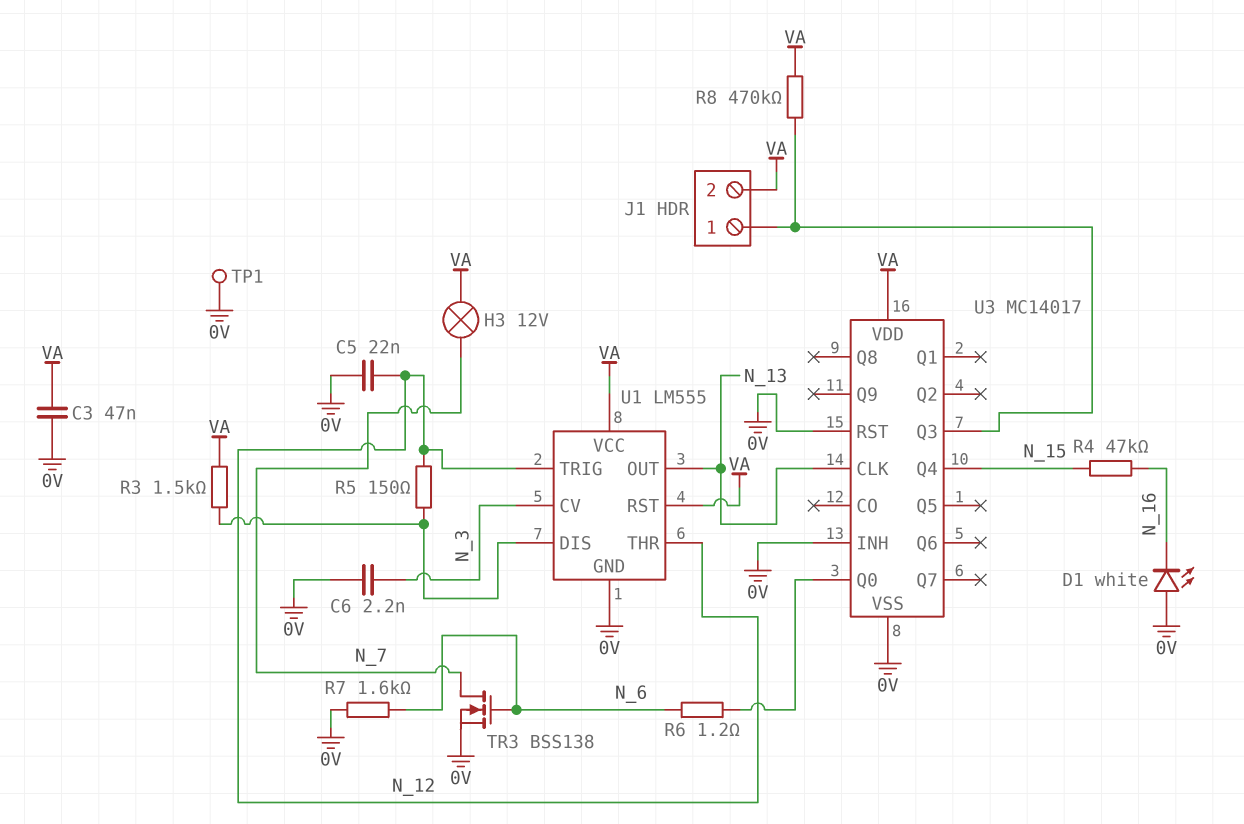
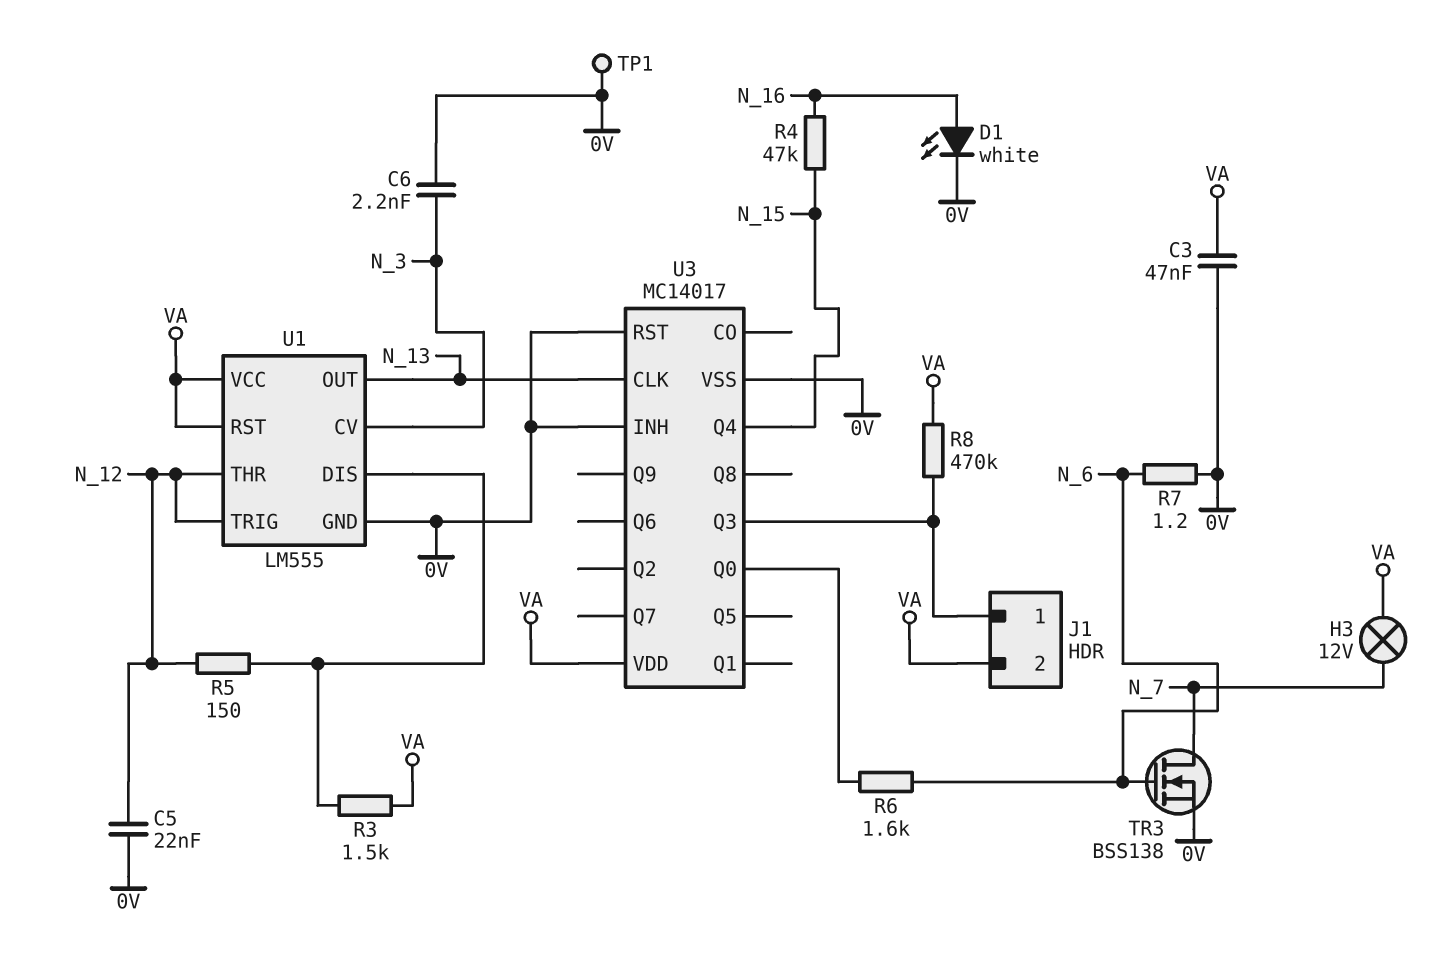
D1: LED white (A 0V, K N_16) -> LED white (A N_16, K 0V)
R6: 1.2 (N_6, U3/Q0) -> 1.6k (N_6, U3/Q0)
R7: 1.6k (0V, N_6) -> 1.2 (0V, N_6)

